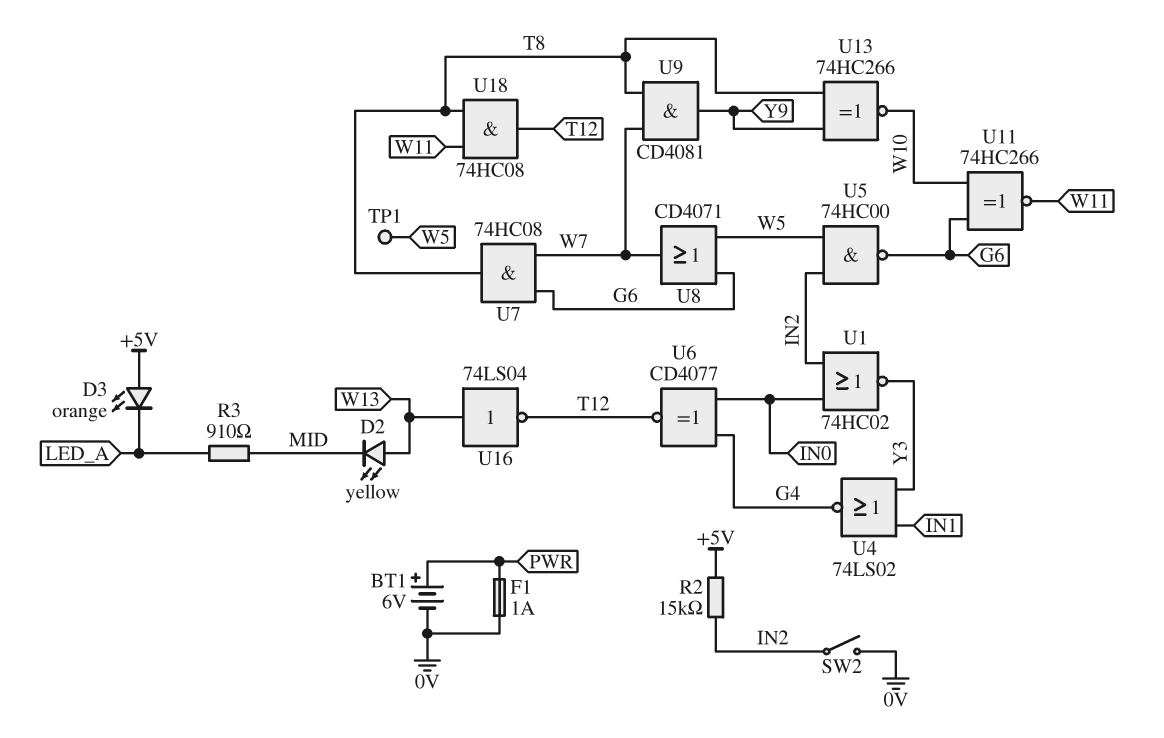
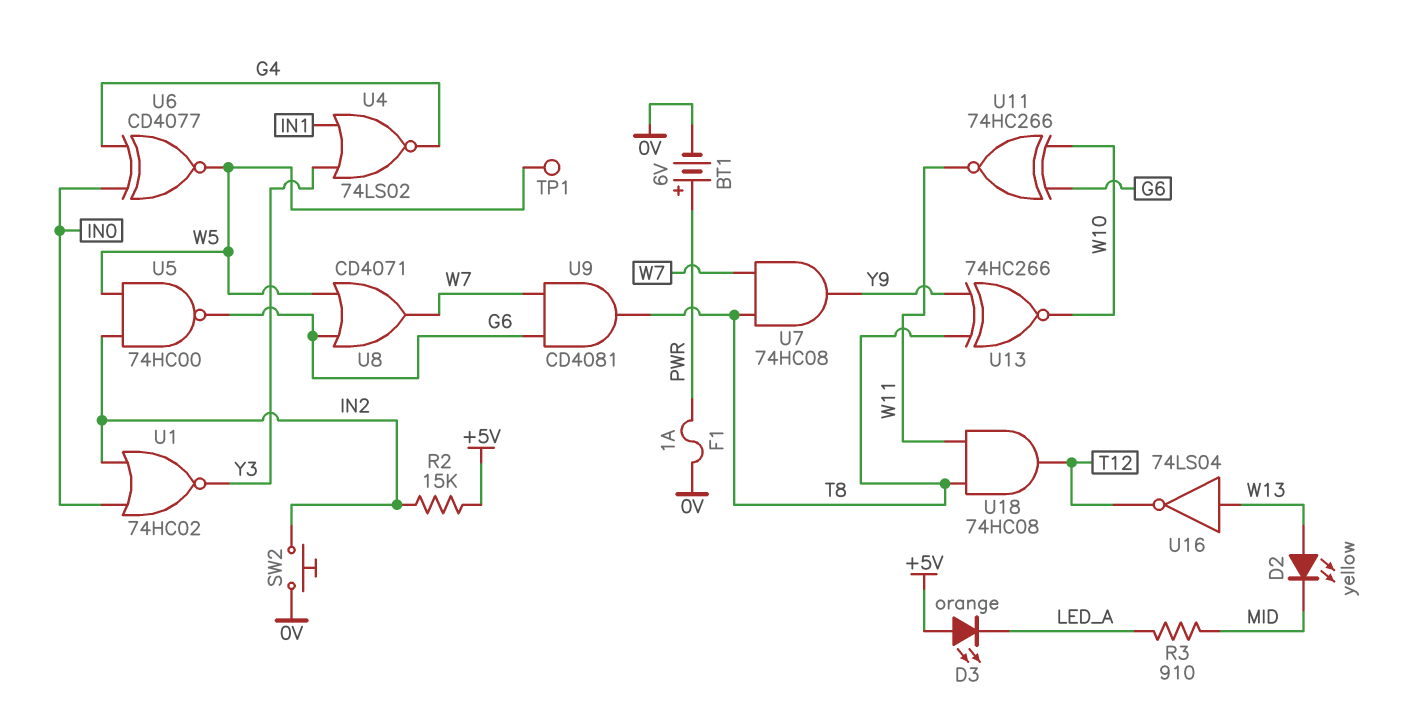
SW2: switch (0V, IN2) -> button (0V, IN2)
U6: XNOR CD4077 (in G4, in IN0, out T12) -> XNOR CD4077 (in G4, in IN0, out W5)
U7: AND 74HC08 (in G6, in W7, out T8) -> AND 74HC08 (in T8, in W7, out Y9)
U9: AND CD4081 (in T8, in W7, out Y9) -> AND CD4081 (in G6, in W7, out T8)

